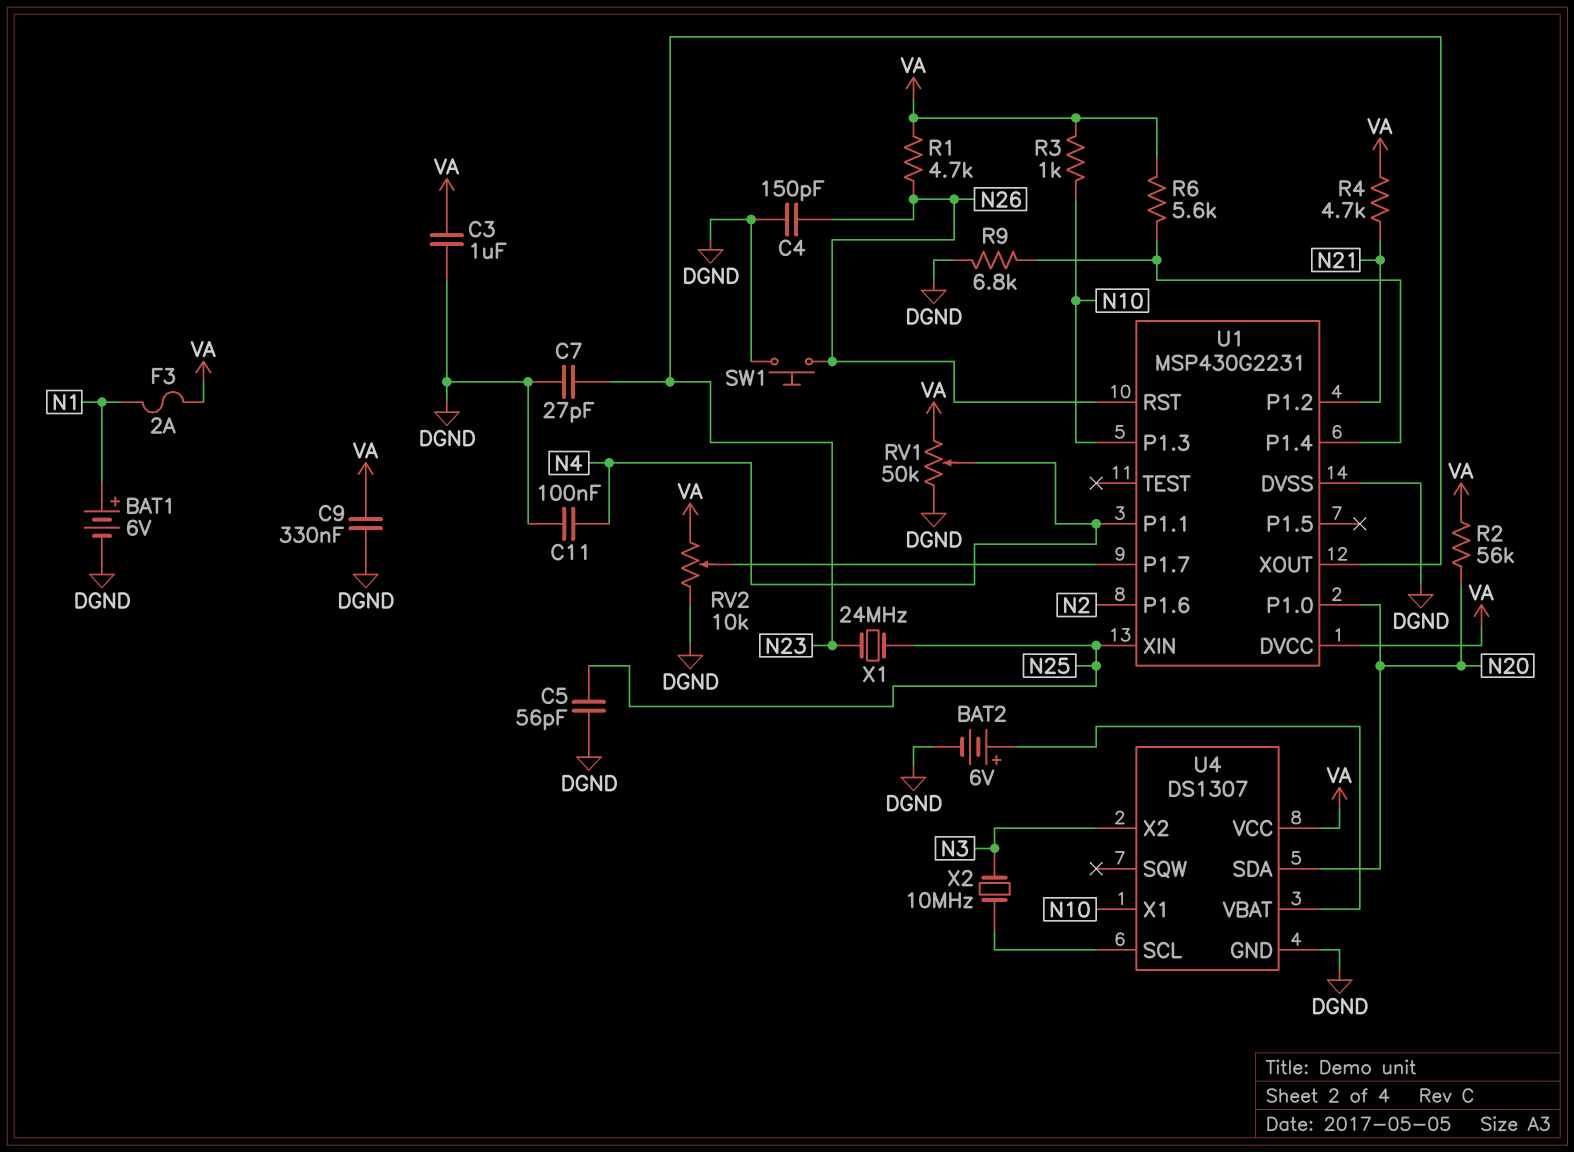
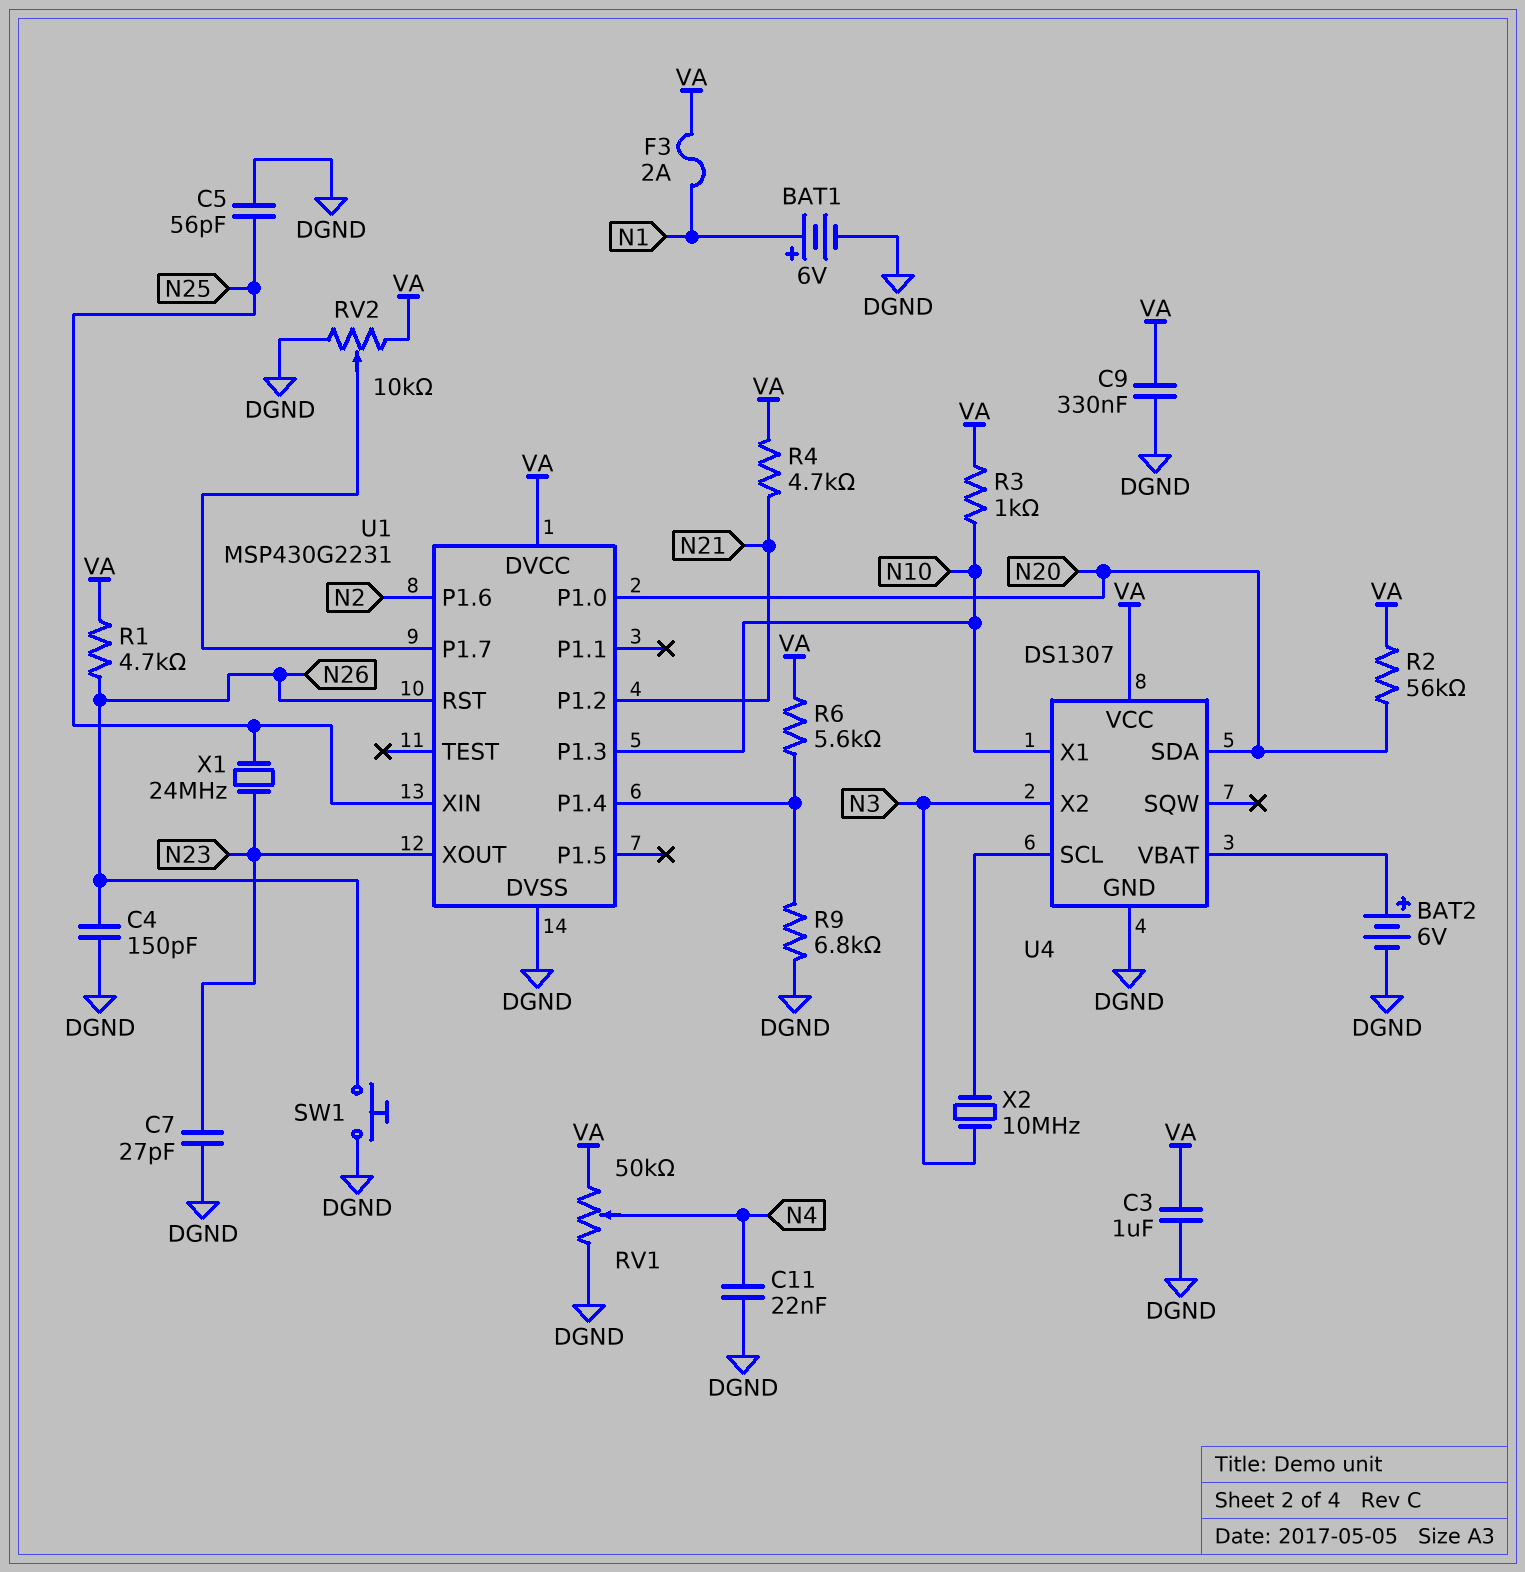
C11: 100nF (DGND, N4) -> 22nF (DGND, N4)
U1 pin P1.1: N4 -> none

